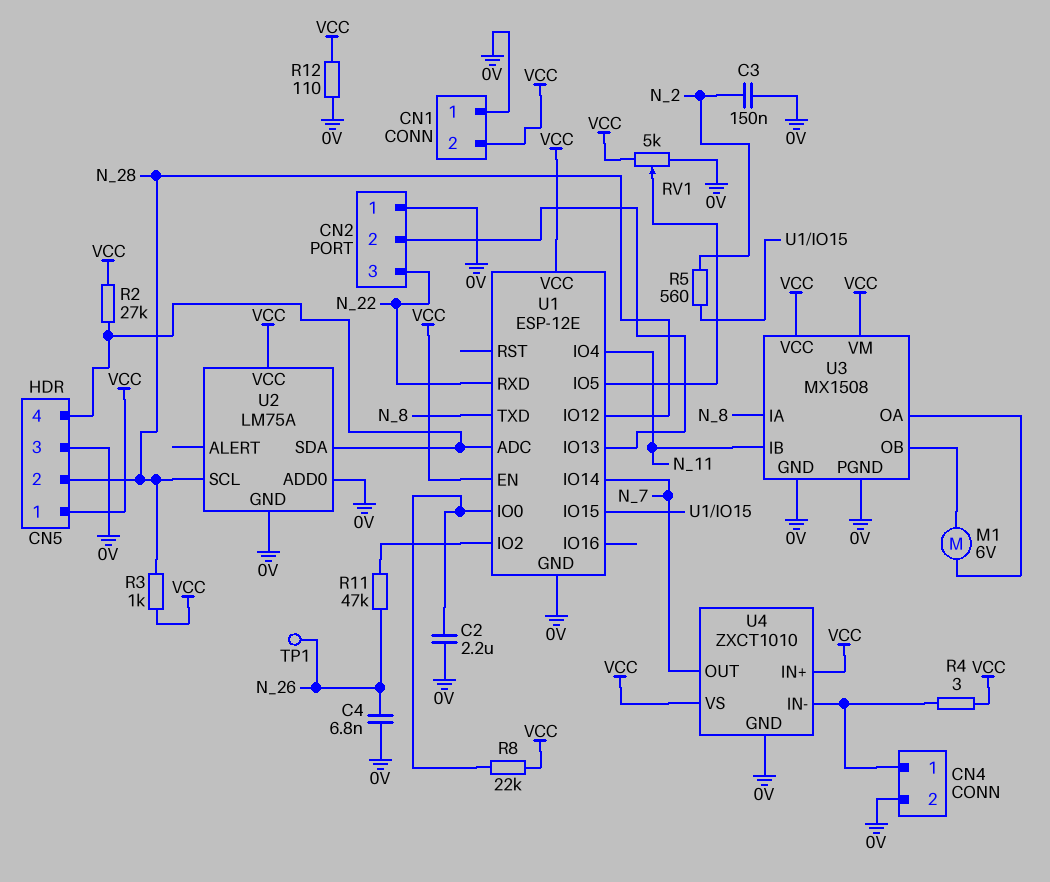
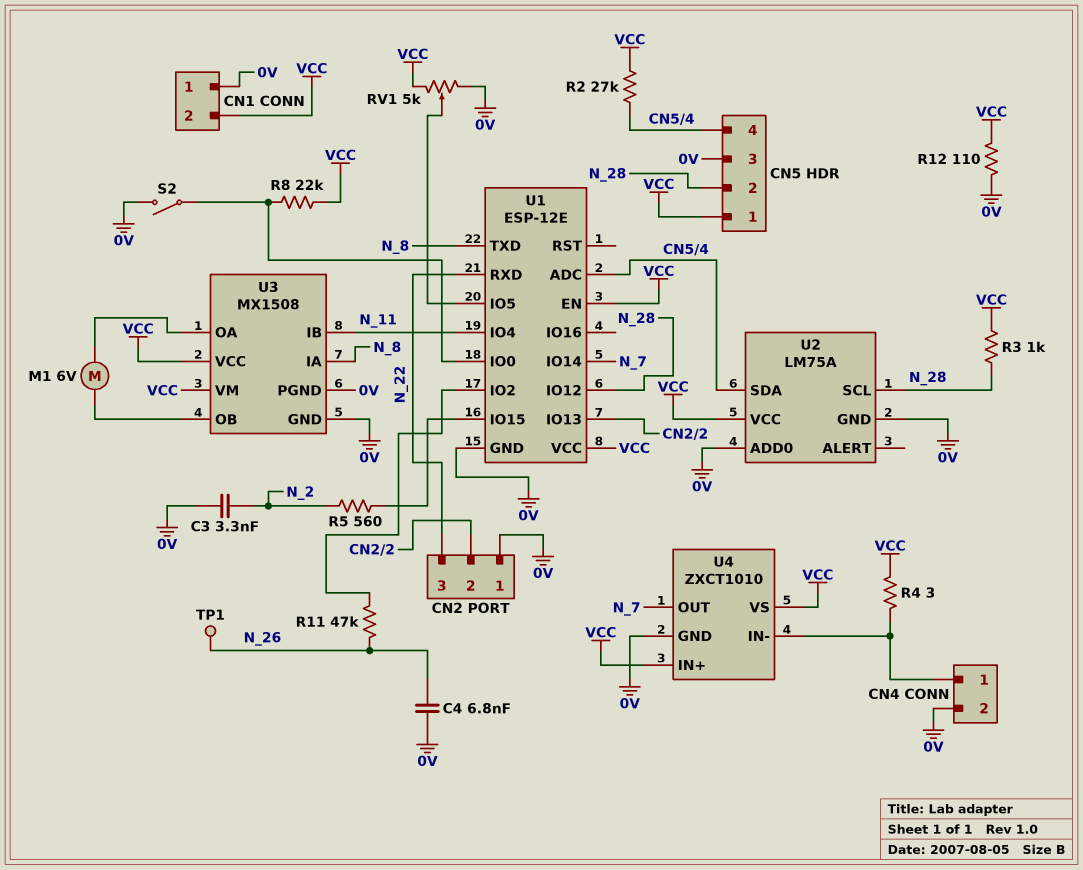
C2: 2.2uF (0V, U1/IO0) -> none
C3: 150nF (0V, N_2) -> 3.3nF (0V, N_2)
S2: none -> switch (0V, U1/IO0)

